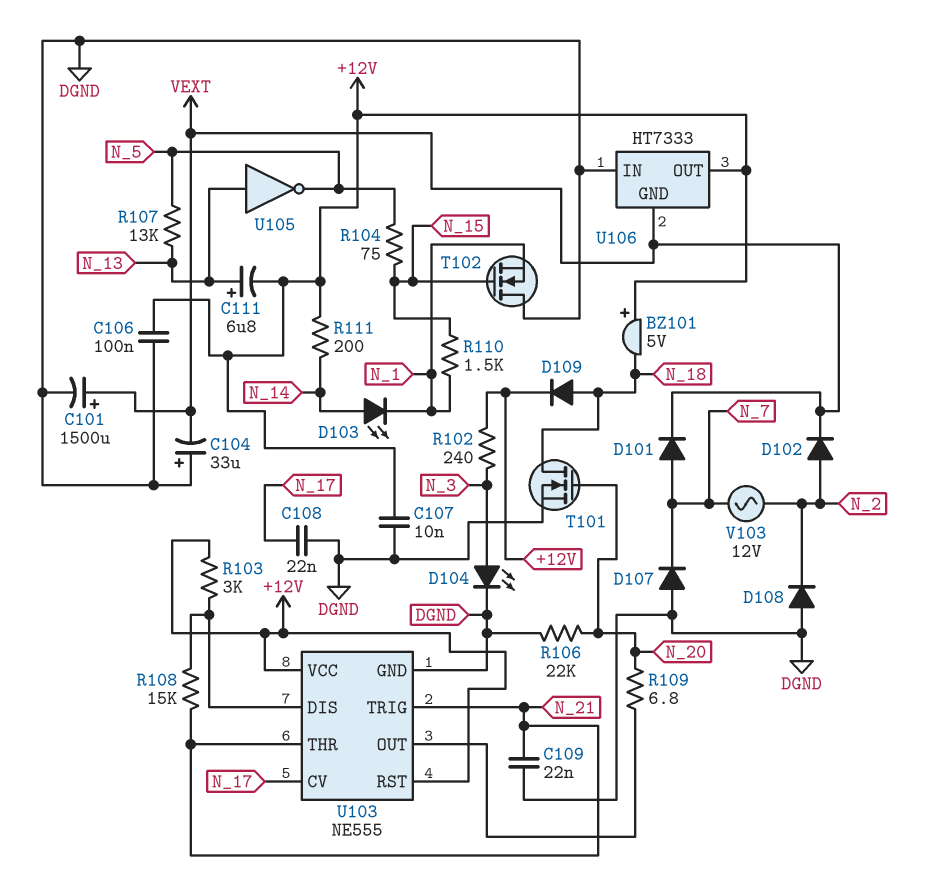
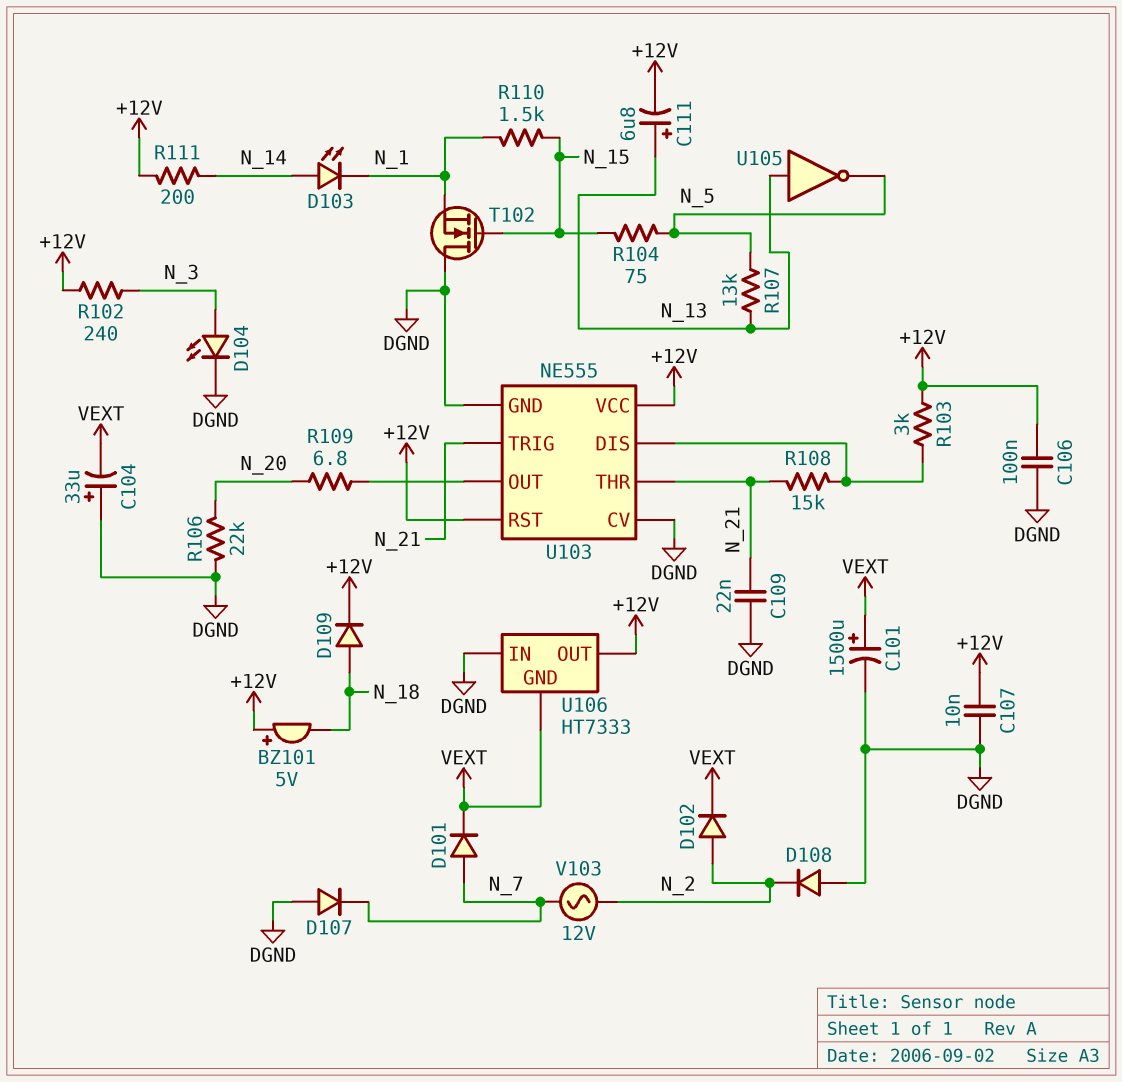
C108: 22nF (DGND, N_17) -> none
T101: NMOS (G N_20, D N_18, S DGND) -> none
U103 pin CV: N_17 -> DGND

